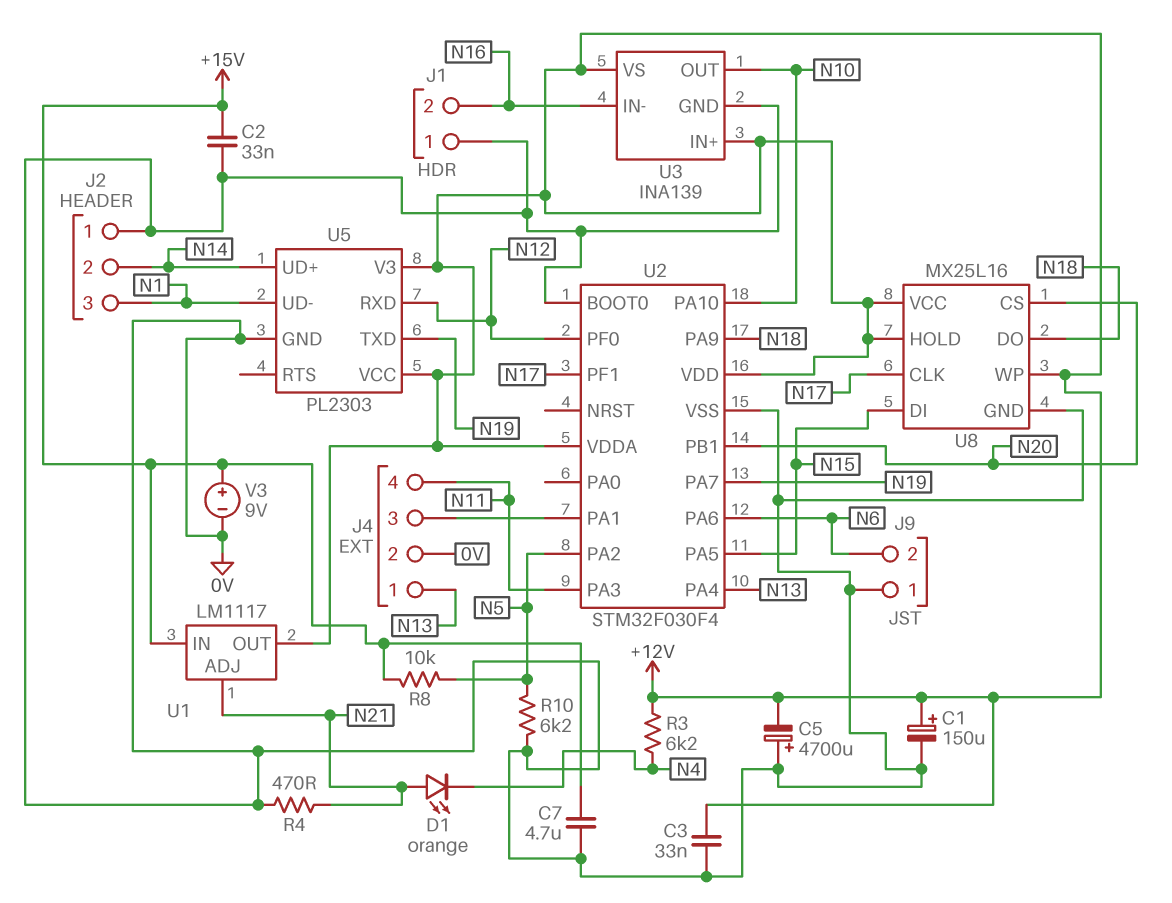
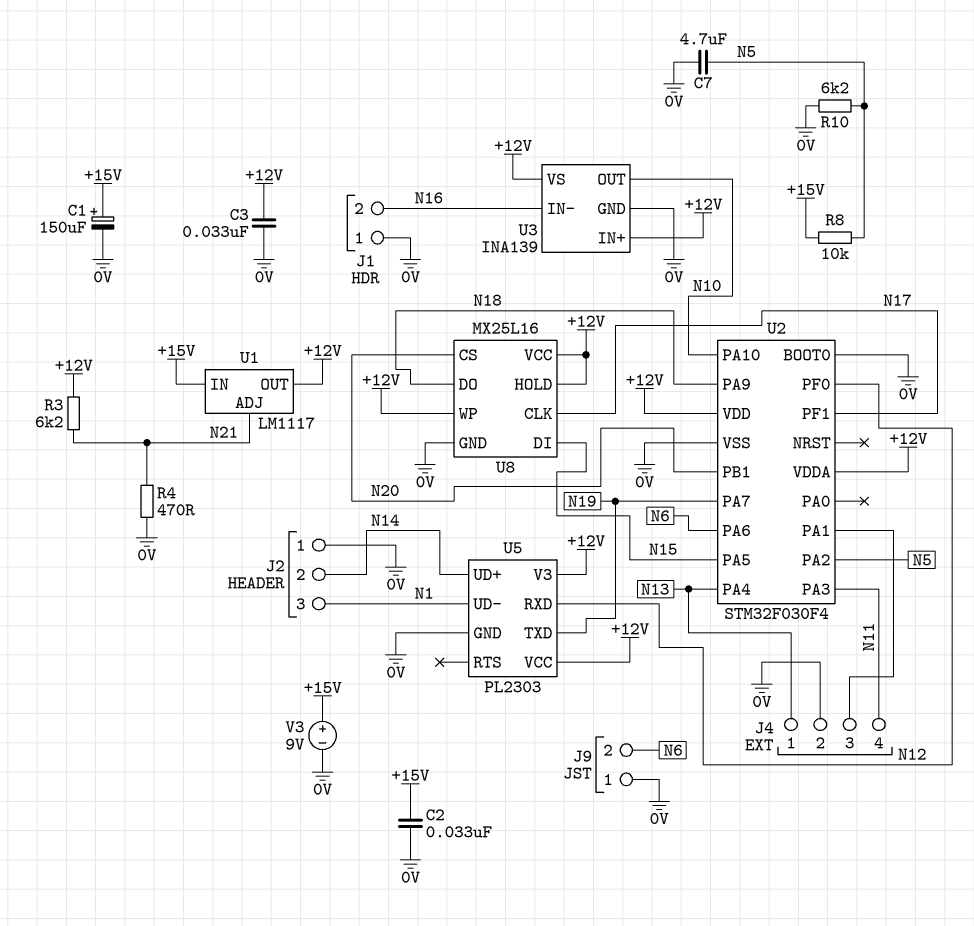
C1: 150uF (plus +12V, minus 0V) -> 150uF (plus +15V, minus 0V)
C5: 4700uF (plus 0V, minus +12V) -> none
C7: 4.7uF (+15V, 0V) -> 4.7uF (0V, N5)
D1: LED orange (A N21, K N4) -> none
R3: 6.2k (+12V, N4) -> 6.2k (+12V, N21)

